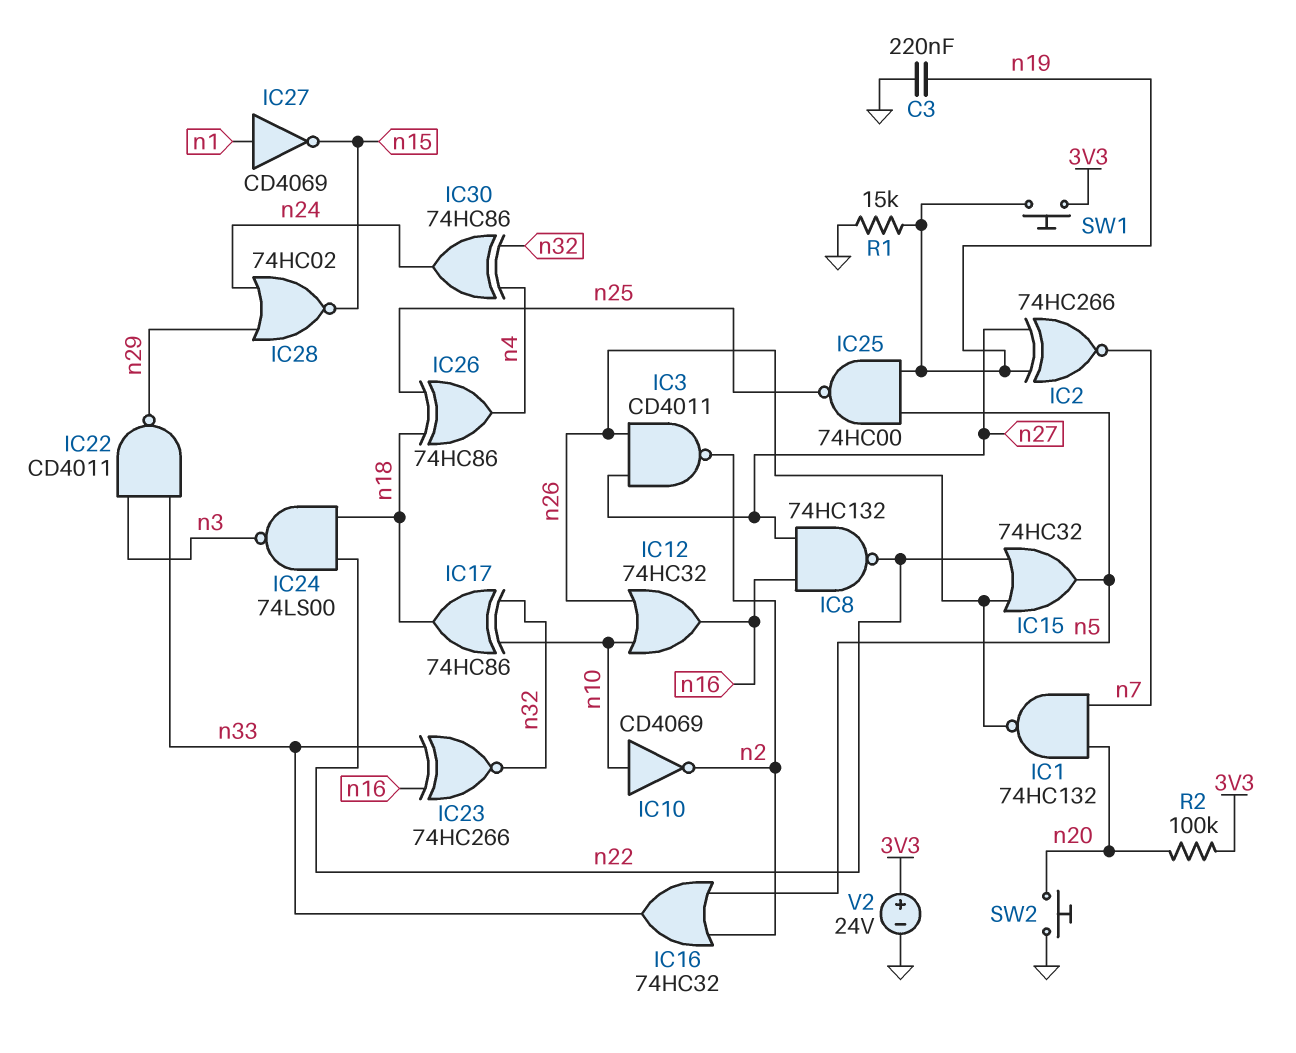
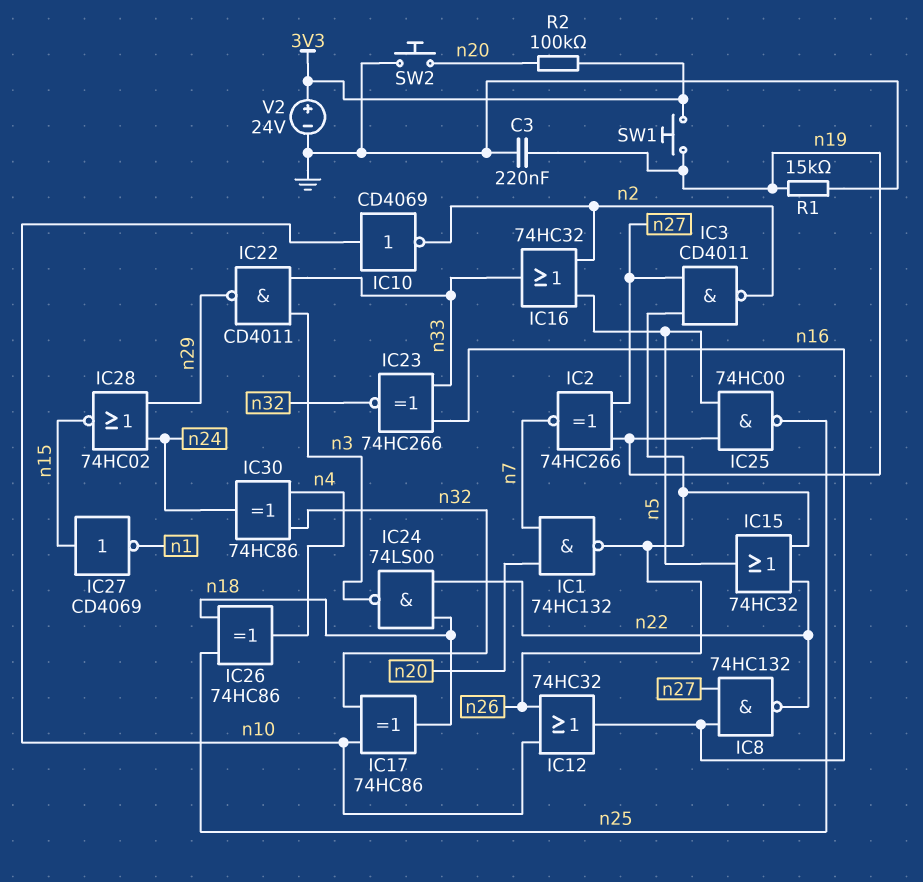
IC27: NOT CD4069 (in n1, out n15) -> NOT CD4069 (in n15, out n1)

